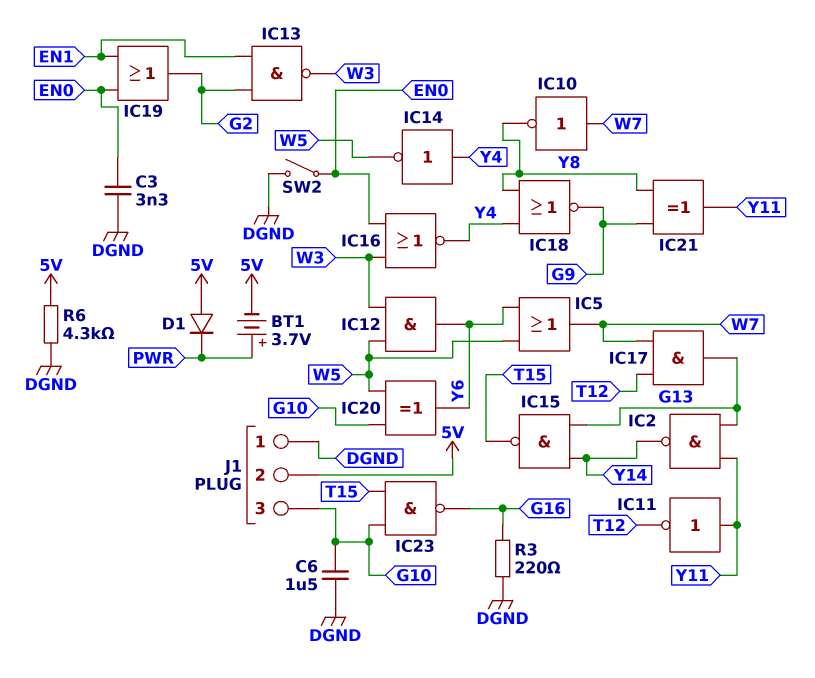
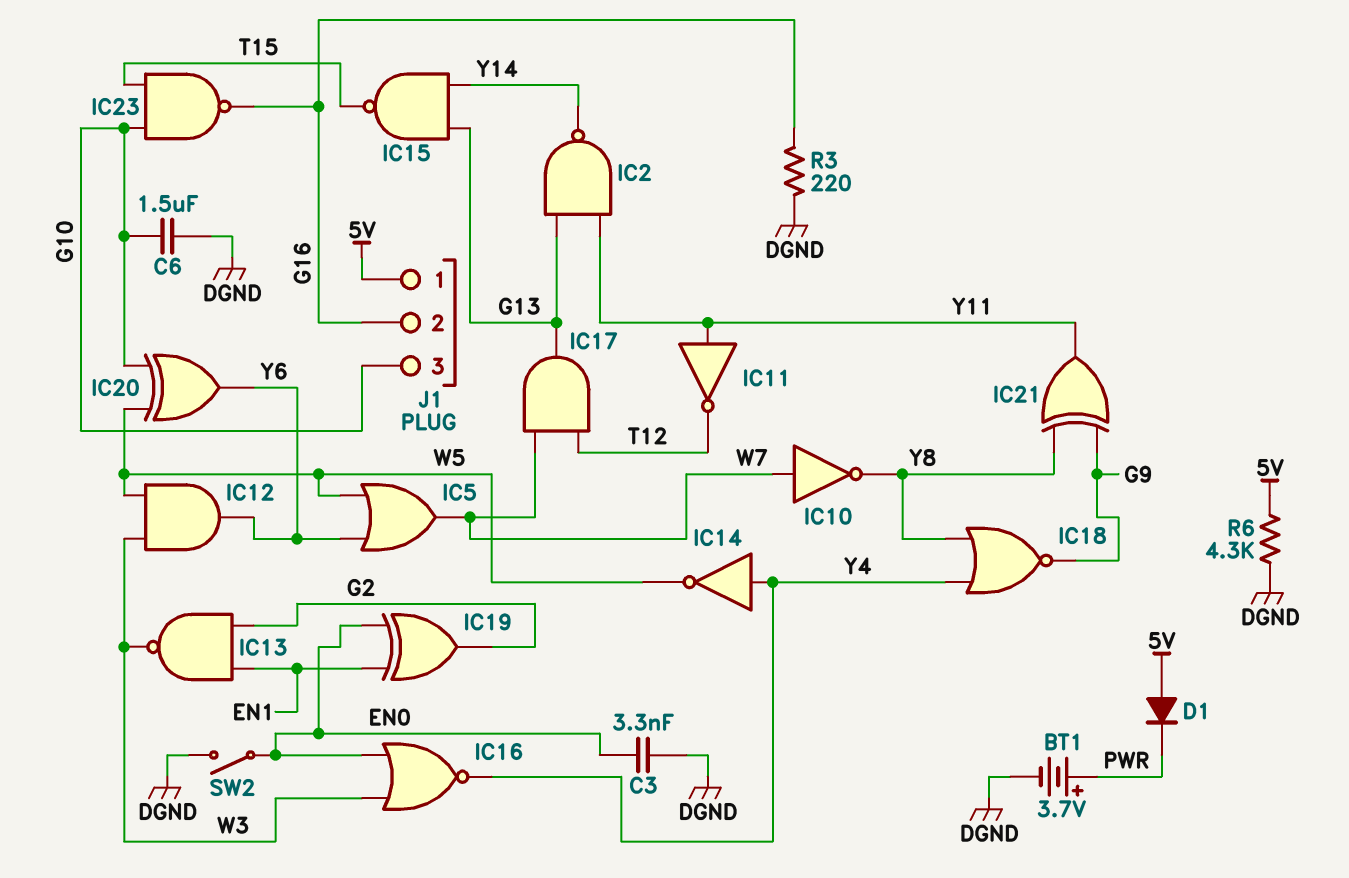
BT1: 3.7V (plus PWR, minus 5V) -> 3.7V (plus PWR, minus DGND)
IC19: OR (in EN0, in EN1, out G2) -> XOR (in EN0, in EN1, out G2)
J1 pin 1: DGND -> 5V
J1 pin 2: 5V -> G16

